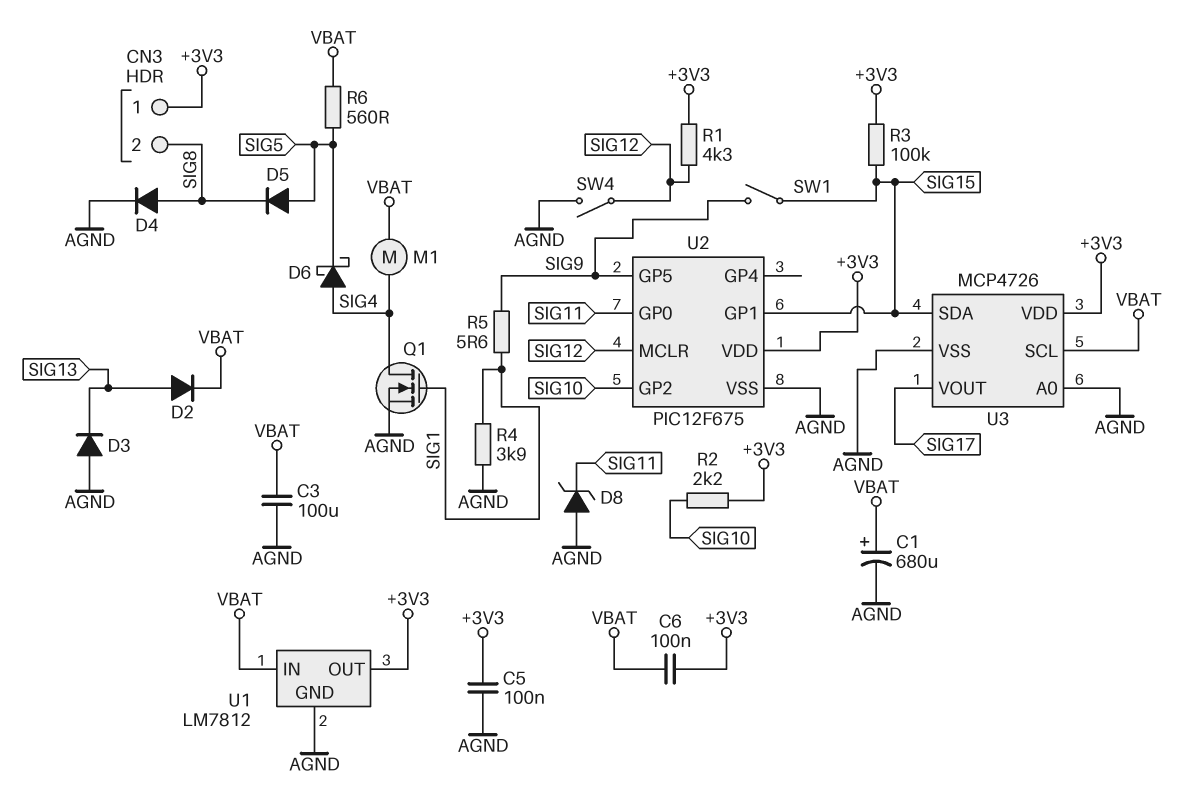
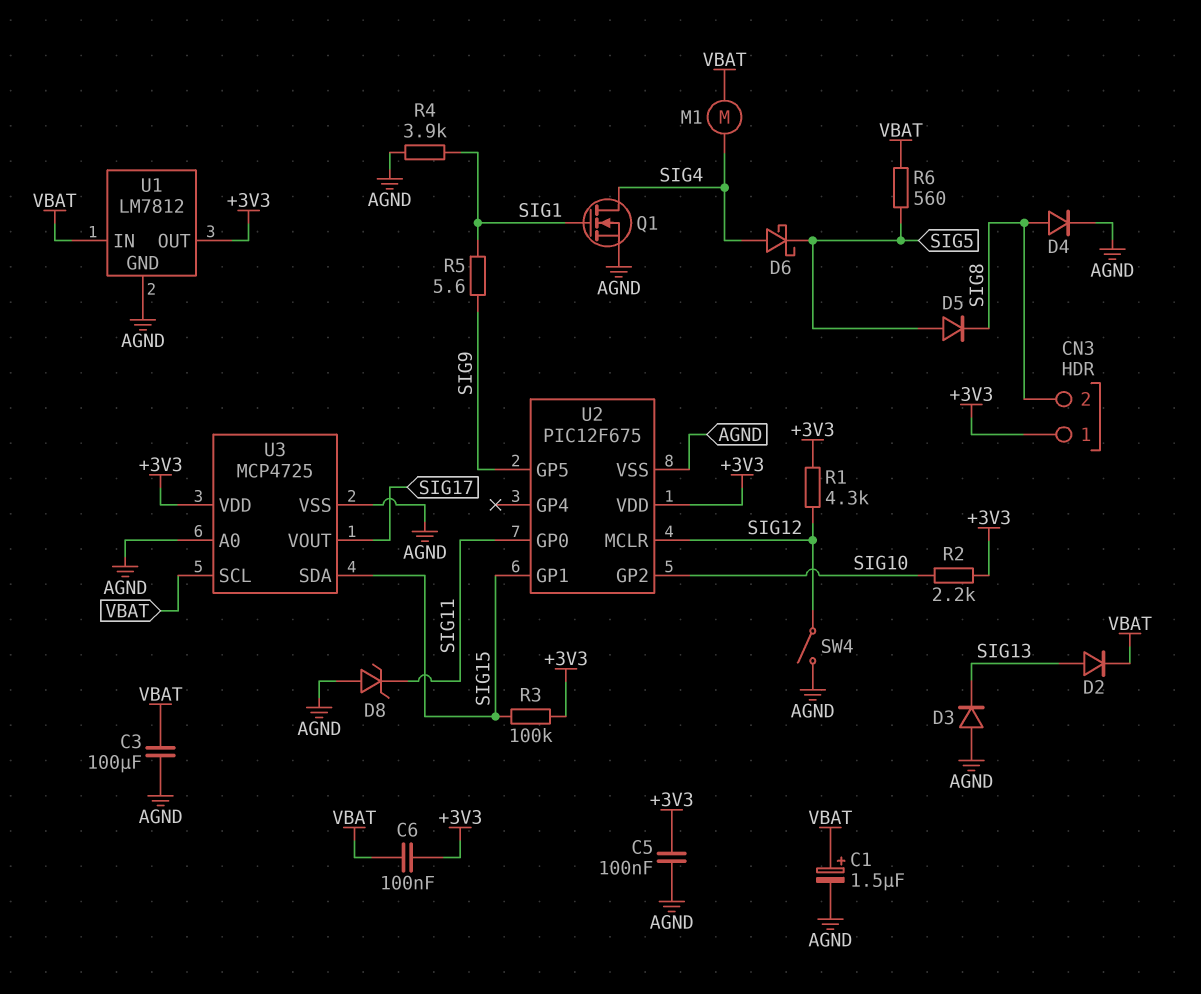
C1: 680uF (plus VBAT, minus AGND) -> 1.5uF (plus VBAT, minus AGND)
SW1: switch (SIG9, SIG15) -> none
U3: MCP4726 -> MCP4725

